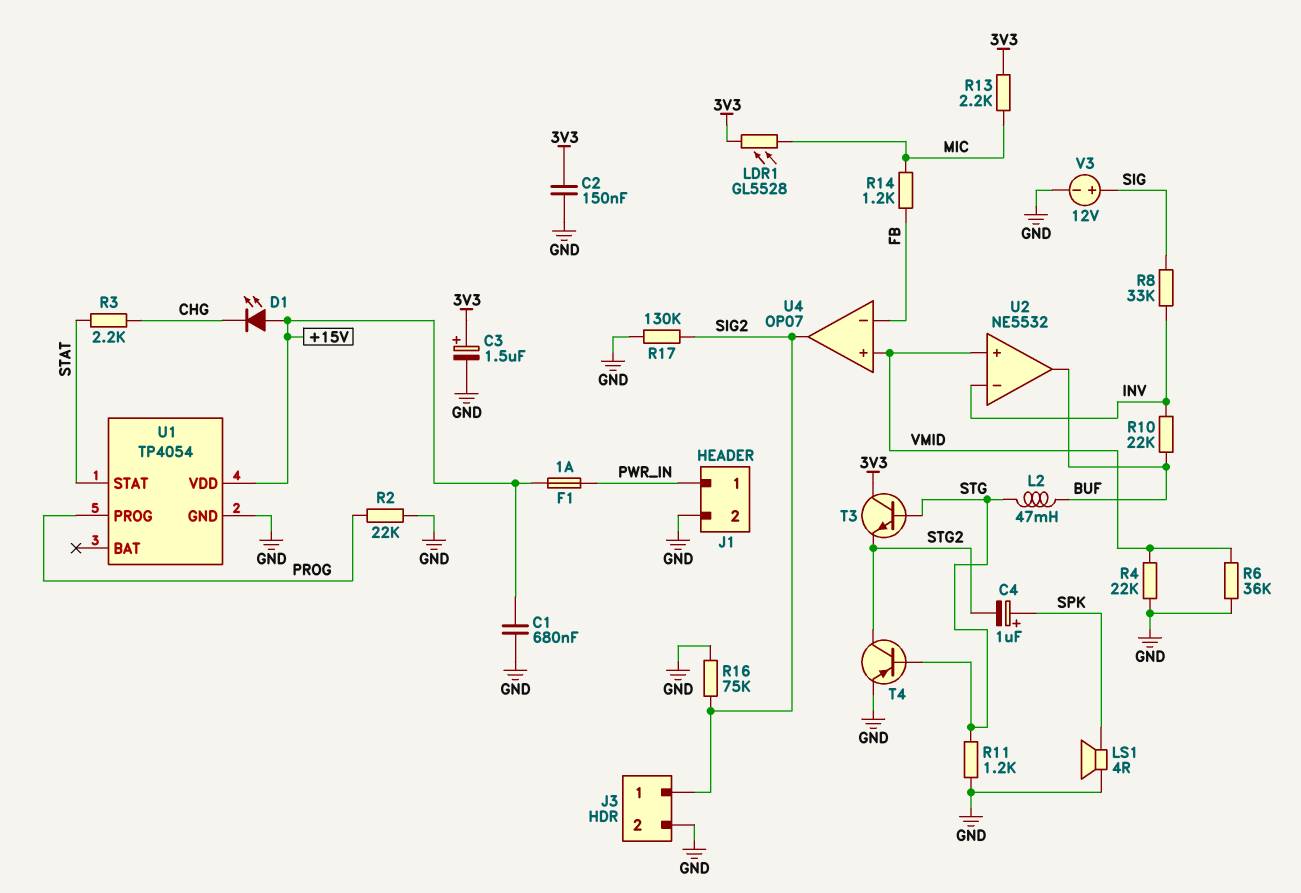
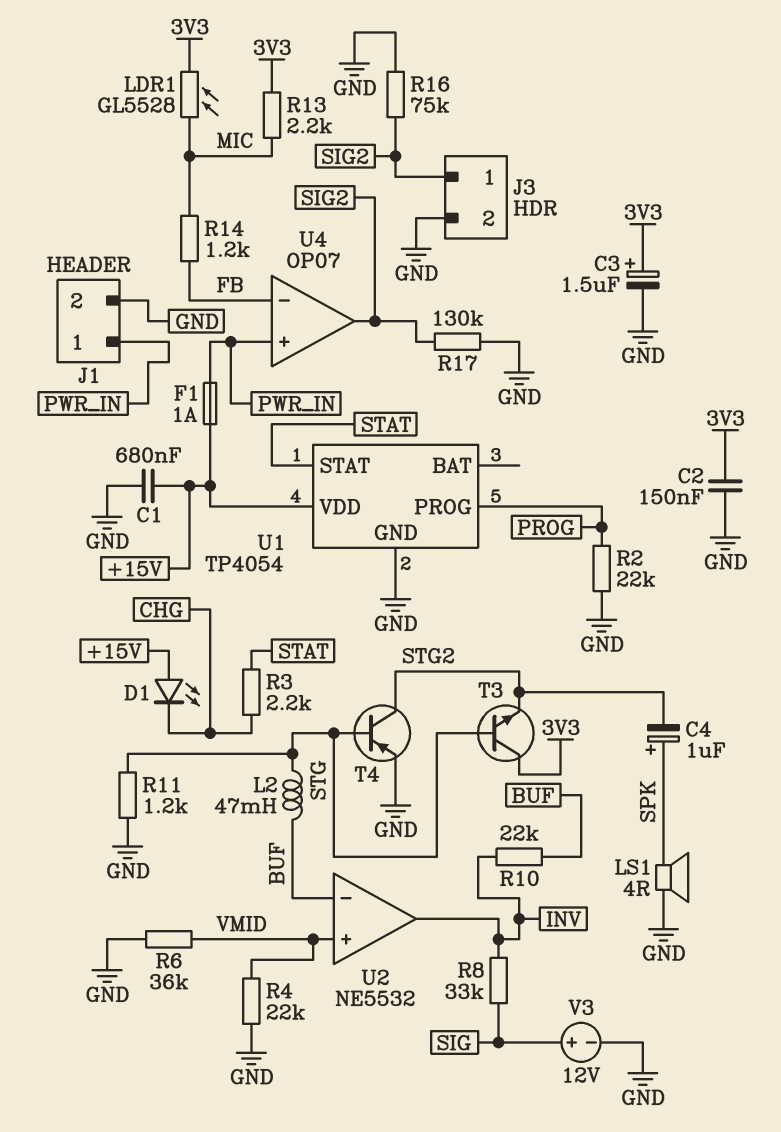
U2 pin in-: INV -> BUF
U2 pin out: BUF -> INV
U4 pin in+: VMID -> PWR_IN

